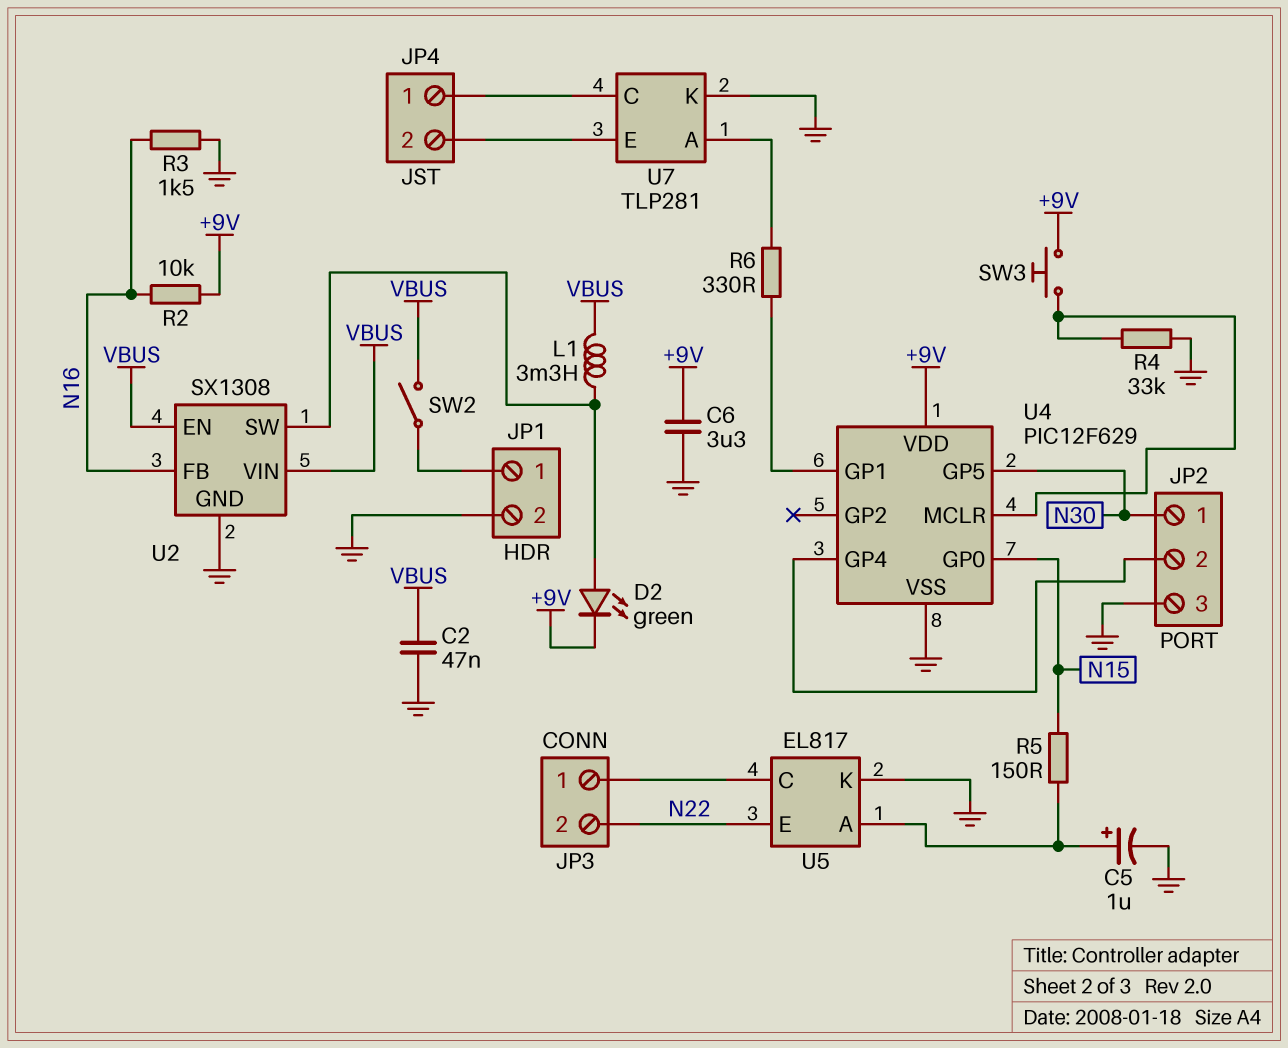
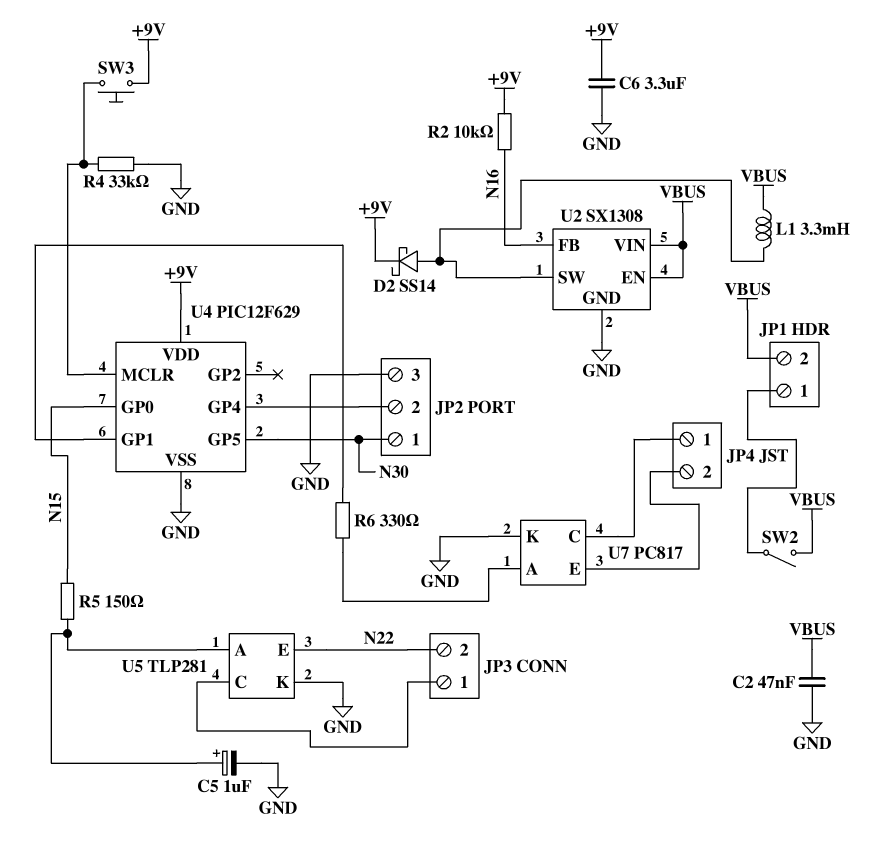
D2: LED green (A U2/SW, K +9V) -> schottky SS14 (A U2/SW, K +9V)
JP1 pin 2: GND -> VBUS
R3: 1.5k (GND, N16) -> none
U5: EL817 -> TLP281
U7: TLP281 -> PC817

